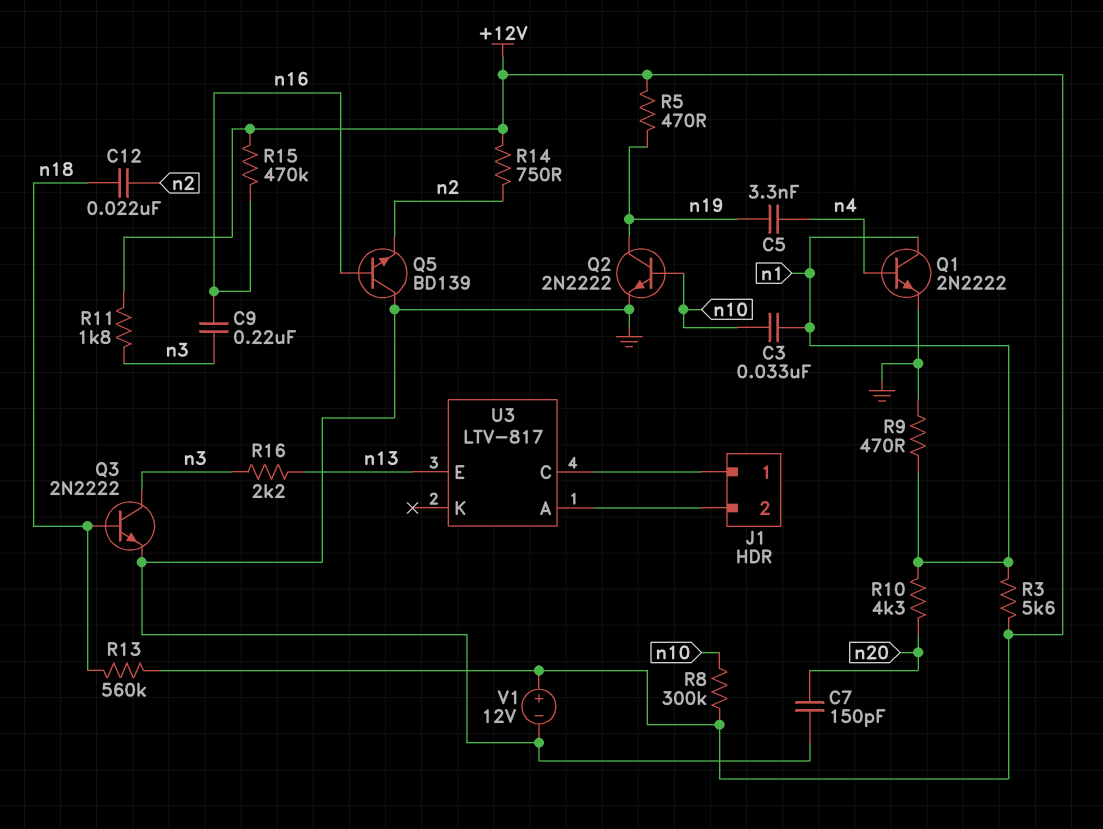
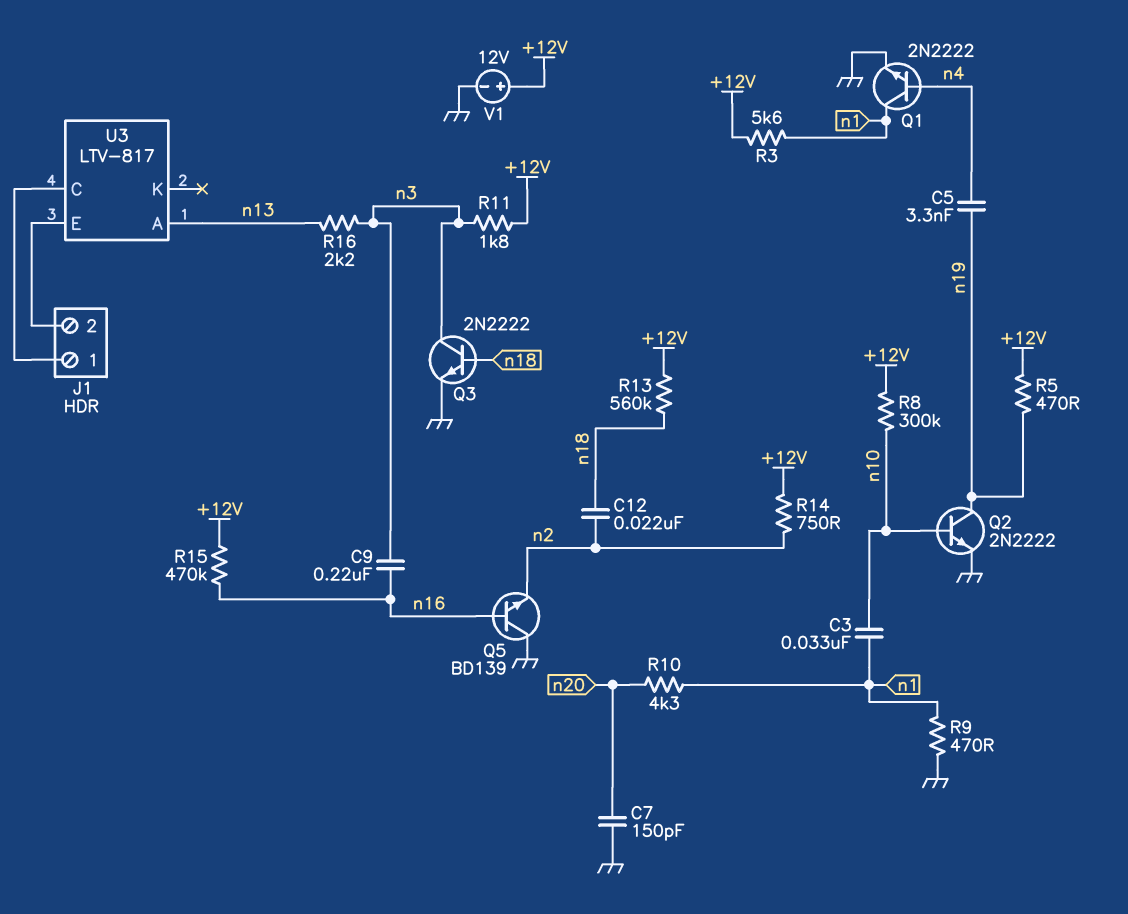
U3 pin A: J1/2 -> n13
U3 pin E: n13 -> J1/2

